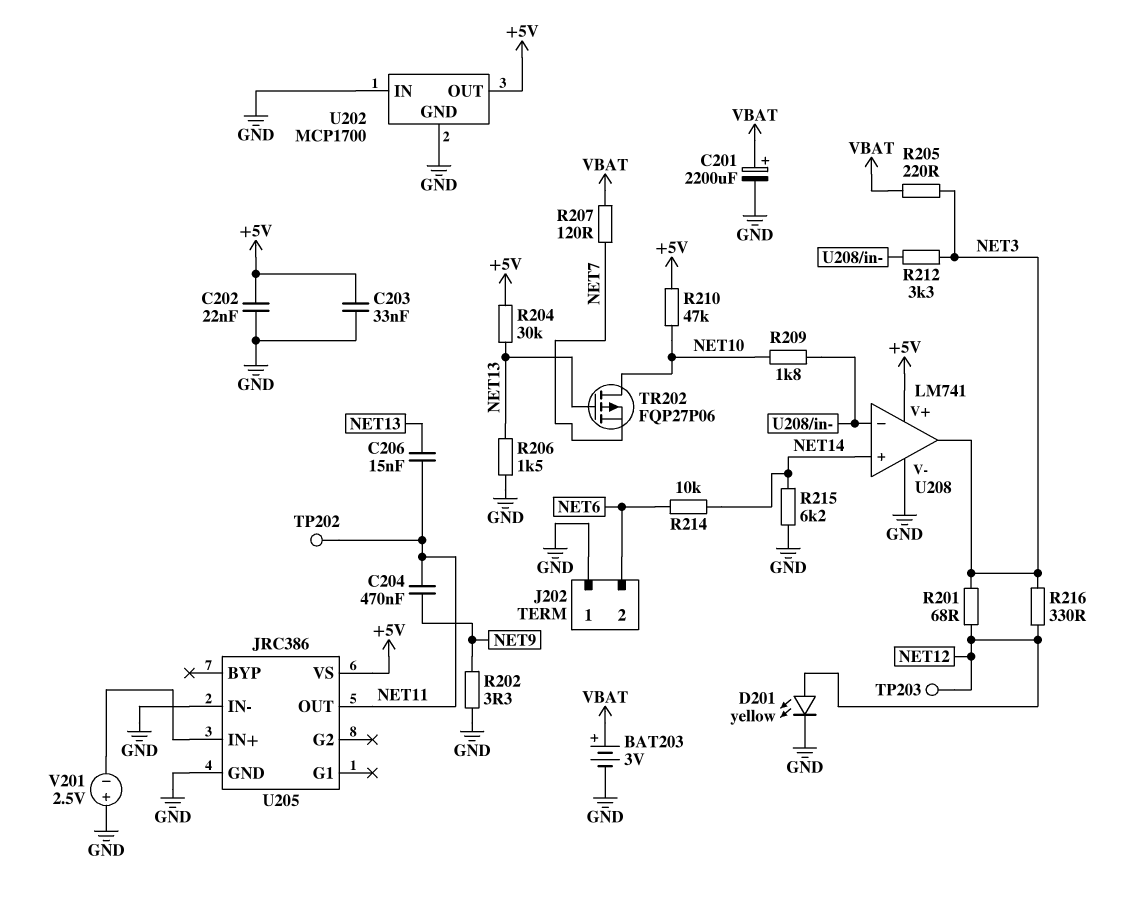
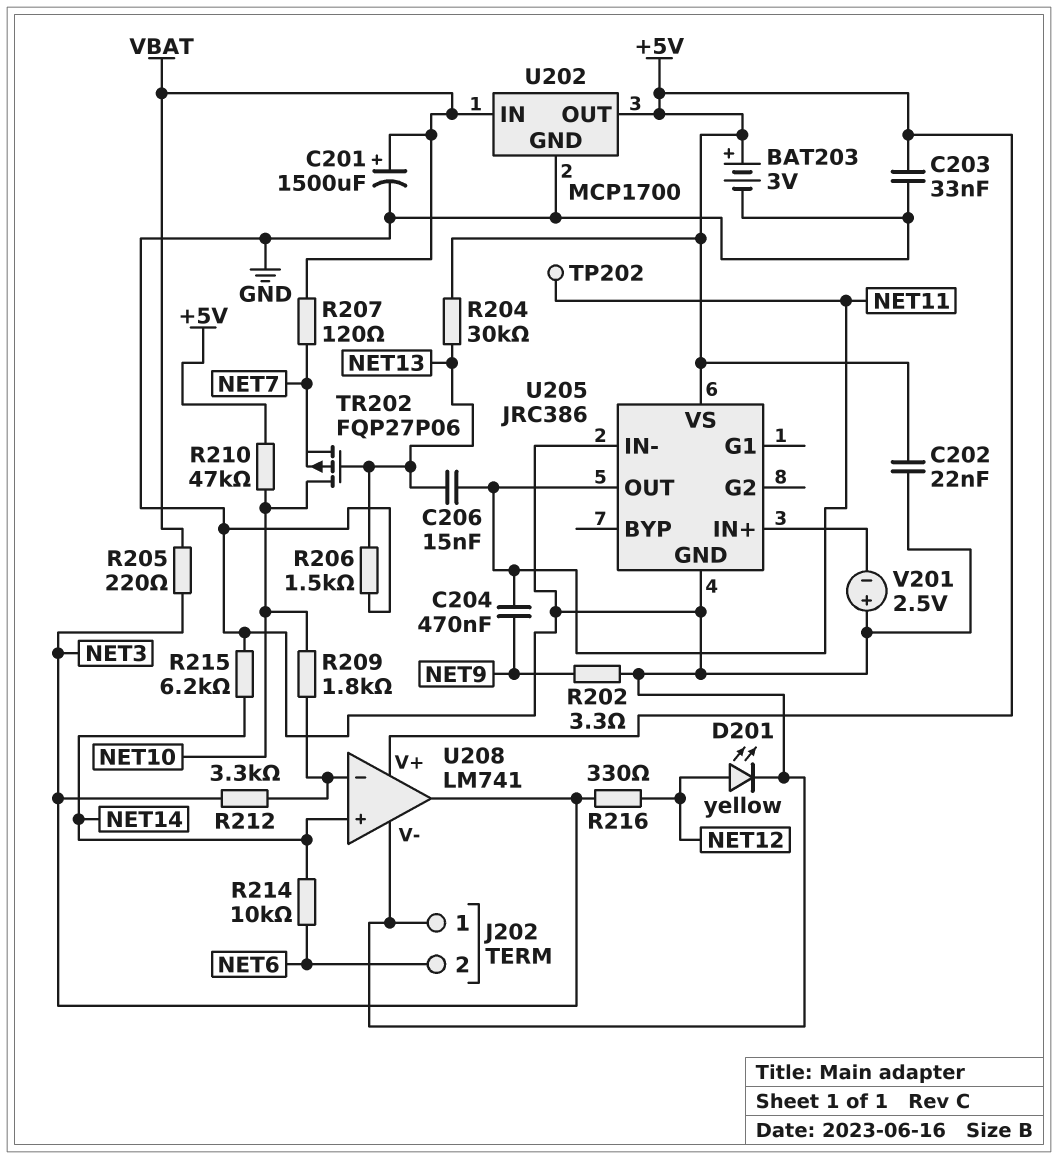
BAT203: 3V (plus VBAT, minus GND) -> 3V (plus +5V, minus GND)
C201: 2200uF (plus VBAT, minus GND) -> 1500uF (plus VBAT, minus GND)
R201: 68 (NET3, NET12) -> none
TP203: test point (NET12) -> none
U202 pin IN: GND -> VBAT

